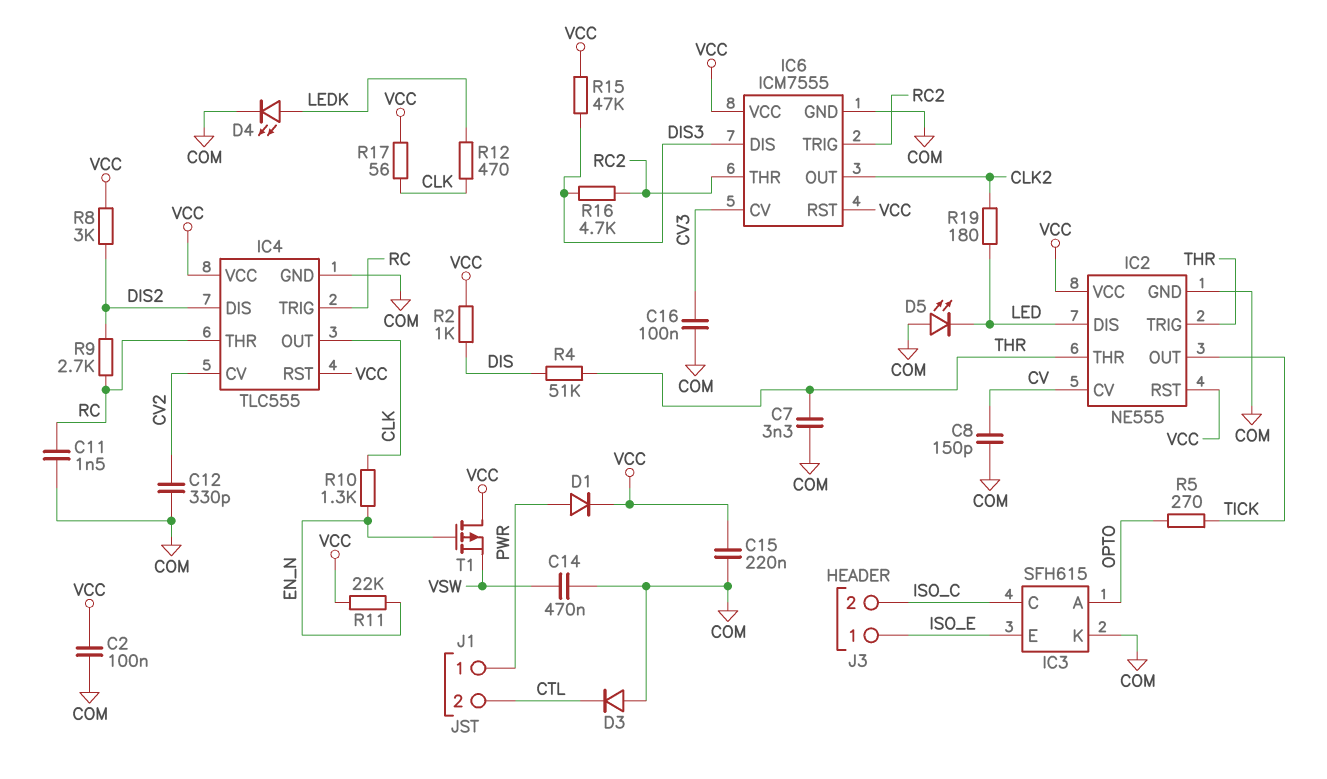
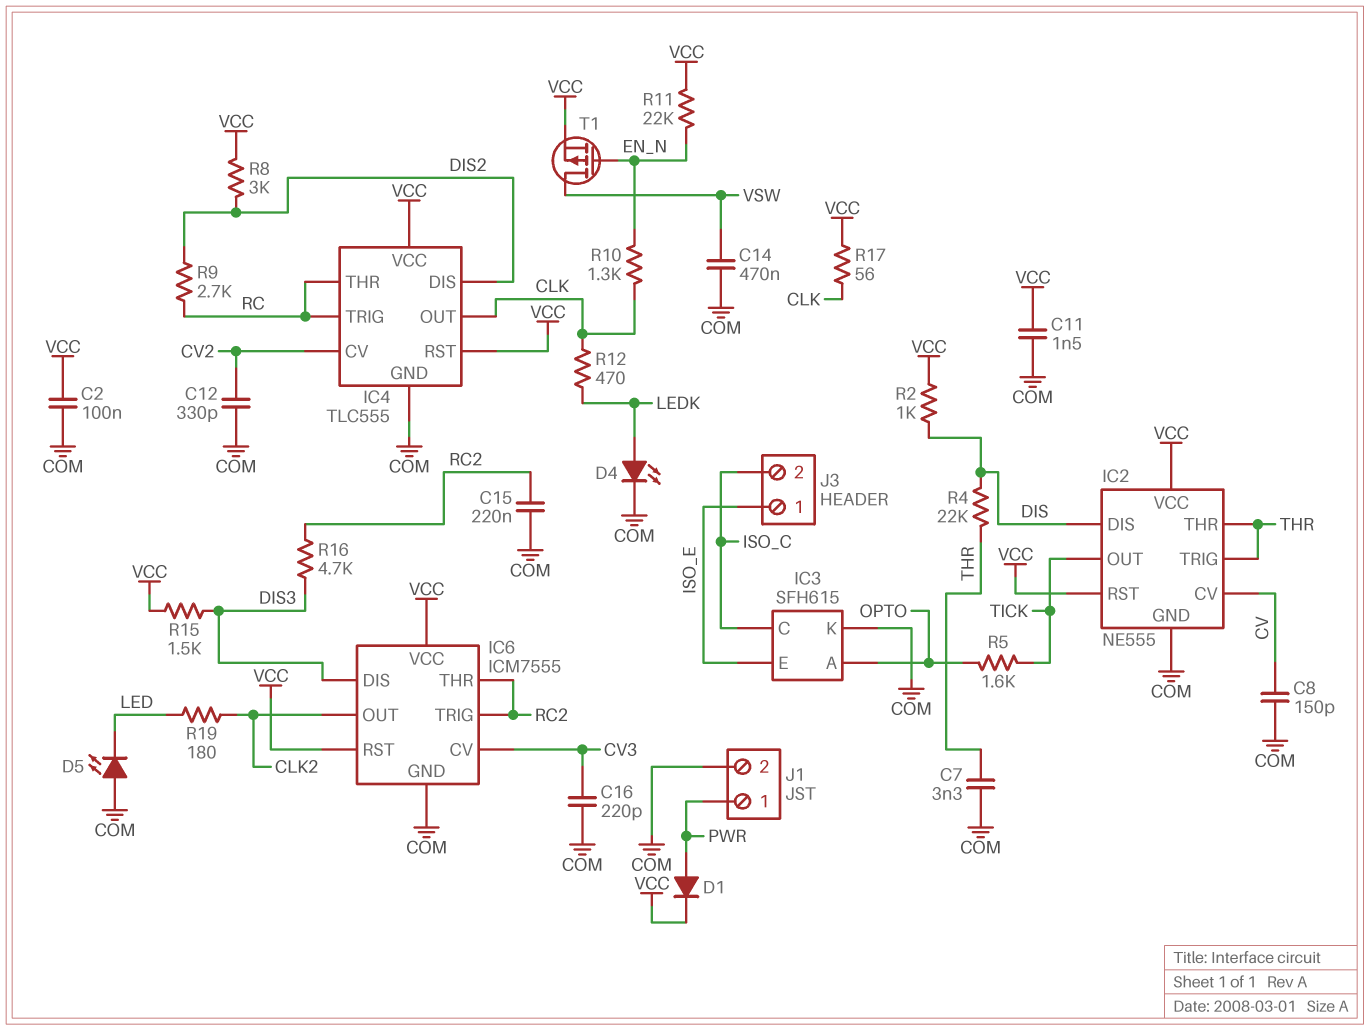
C11: 1.5nF (COM, RC) -> 1.5nF (COM, VCC)
C15: 220nF (COM, VCC) -> 220nF (COM, RC2)
C16: 100nF (COM, CV3) -> 220pF (COM, CV3)
D3: diode (A COM, K CTL) -> none
IC2 pin DIS: LED -> DIS
J1 pin 2: CTL -> COM
R4: 51k (DIS, THR) -> 22k (DIS, THR)
R5: 270 (OPTO, TICK) -> 1.6k (OPTO, TICK)
R15: 47k (DIS3, VCC) -> 1.5k (DIS3, VCC)
T1: PMOS (G EN_N, D VCC, S VSW) -> PMOS (G EN_N, D VSW, S VCC)

